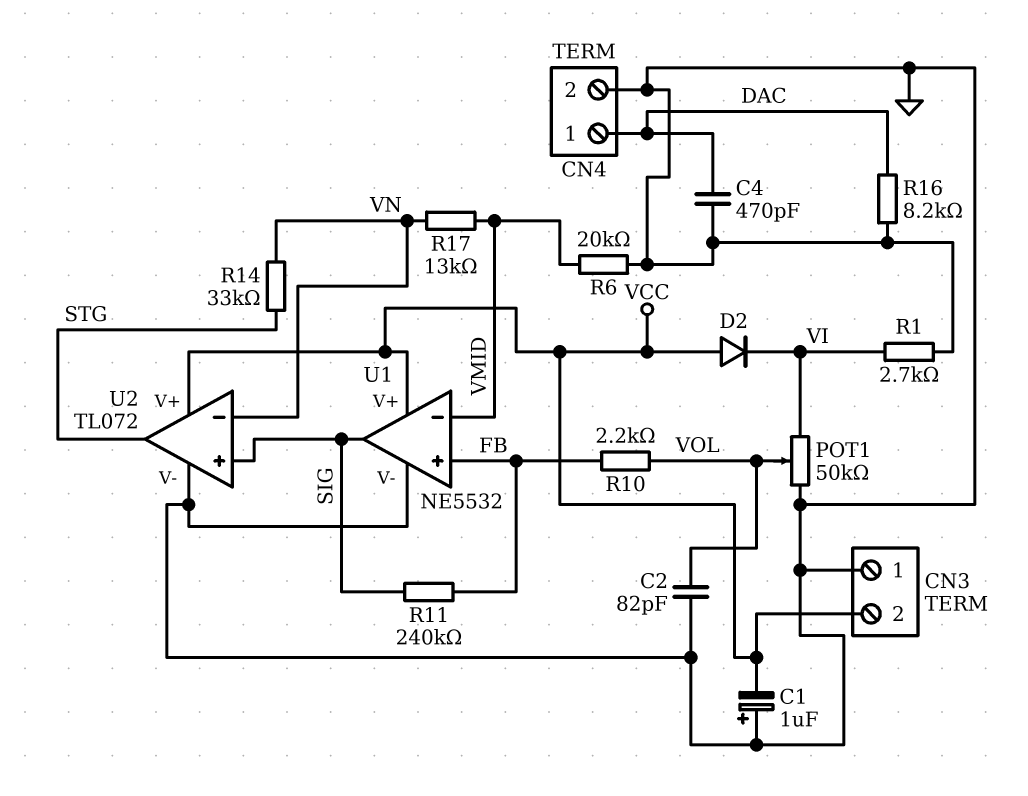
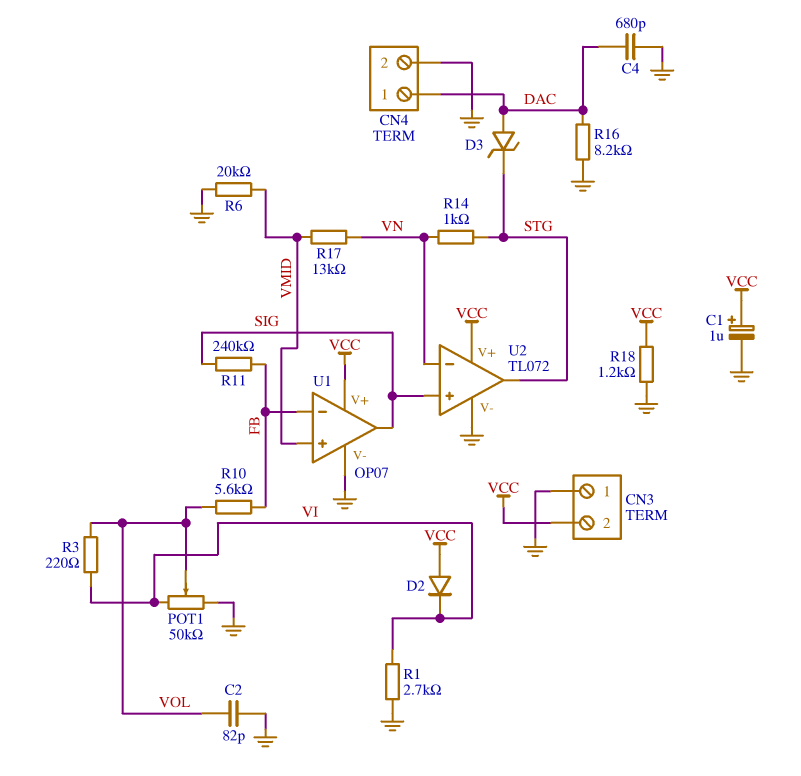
C1: 1uF (plus GND, minus VCC) -> 1uF (plus VCC, minus GND)
C4: 470pF (DAC, GND) -> 680pF (DAC, GND)
D3: none -> zener (A DAC, K STG)
R3: none -> 220 (VI, VOL)
R10: 2.2k (FB, VOL) -> 5.6k (FB, VOL)
R14: 33k (STG, VN) -> 1k (STG, VN)
R18: none -> 1.2k (GND, VCC)
U1: NE5532 -> OP07
U1 pin in+: FB -> VMID
U1 pin in-: VMID -> FB

